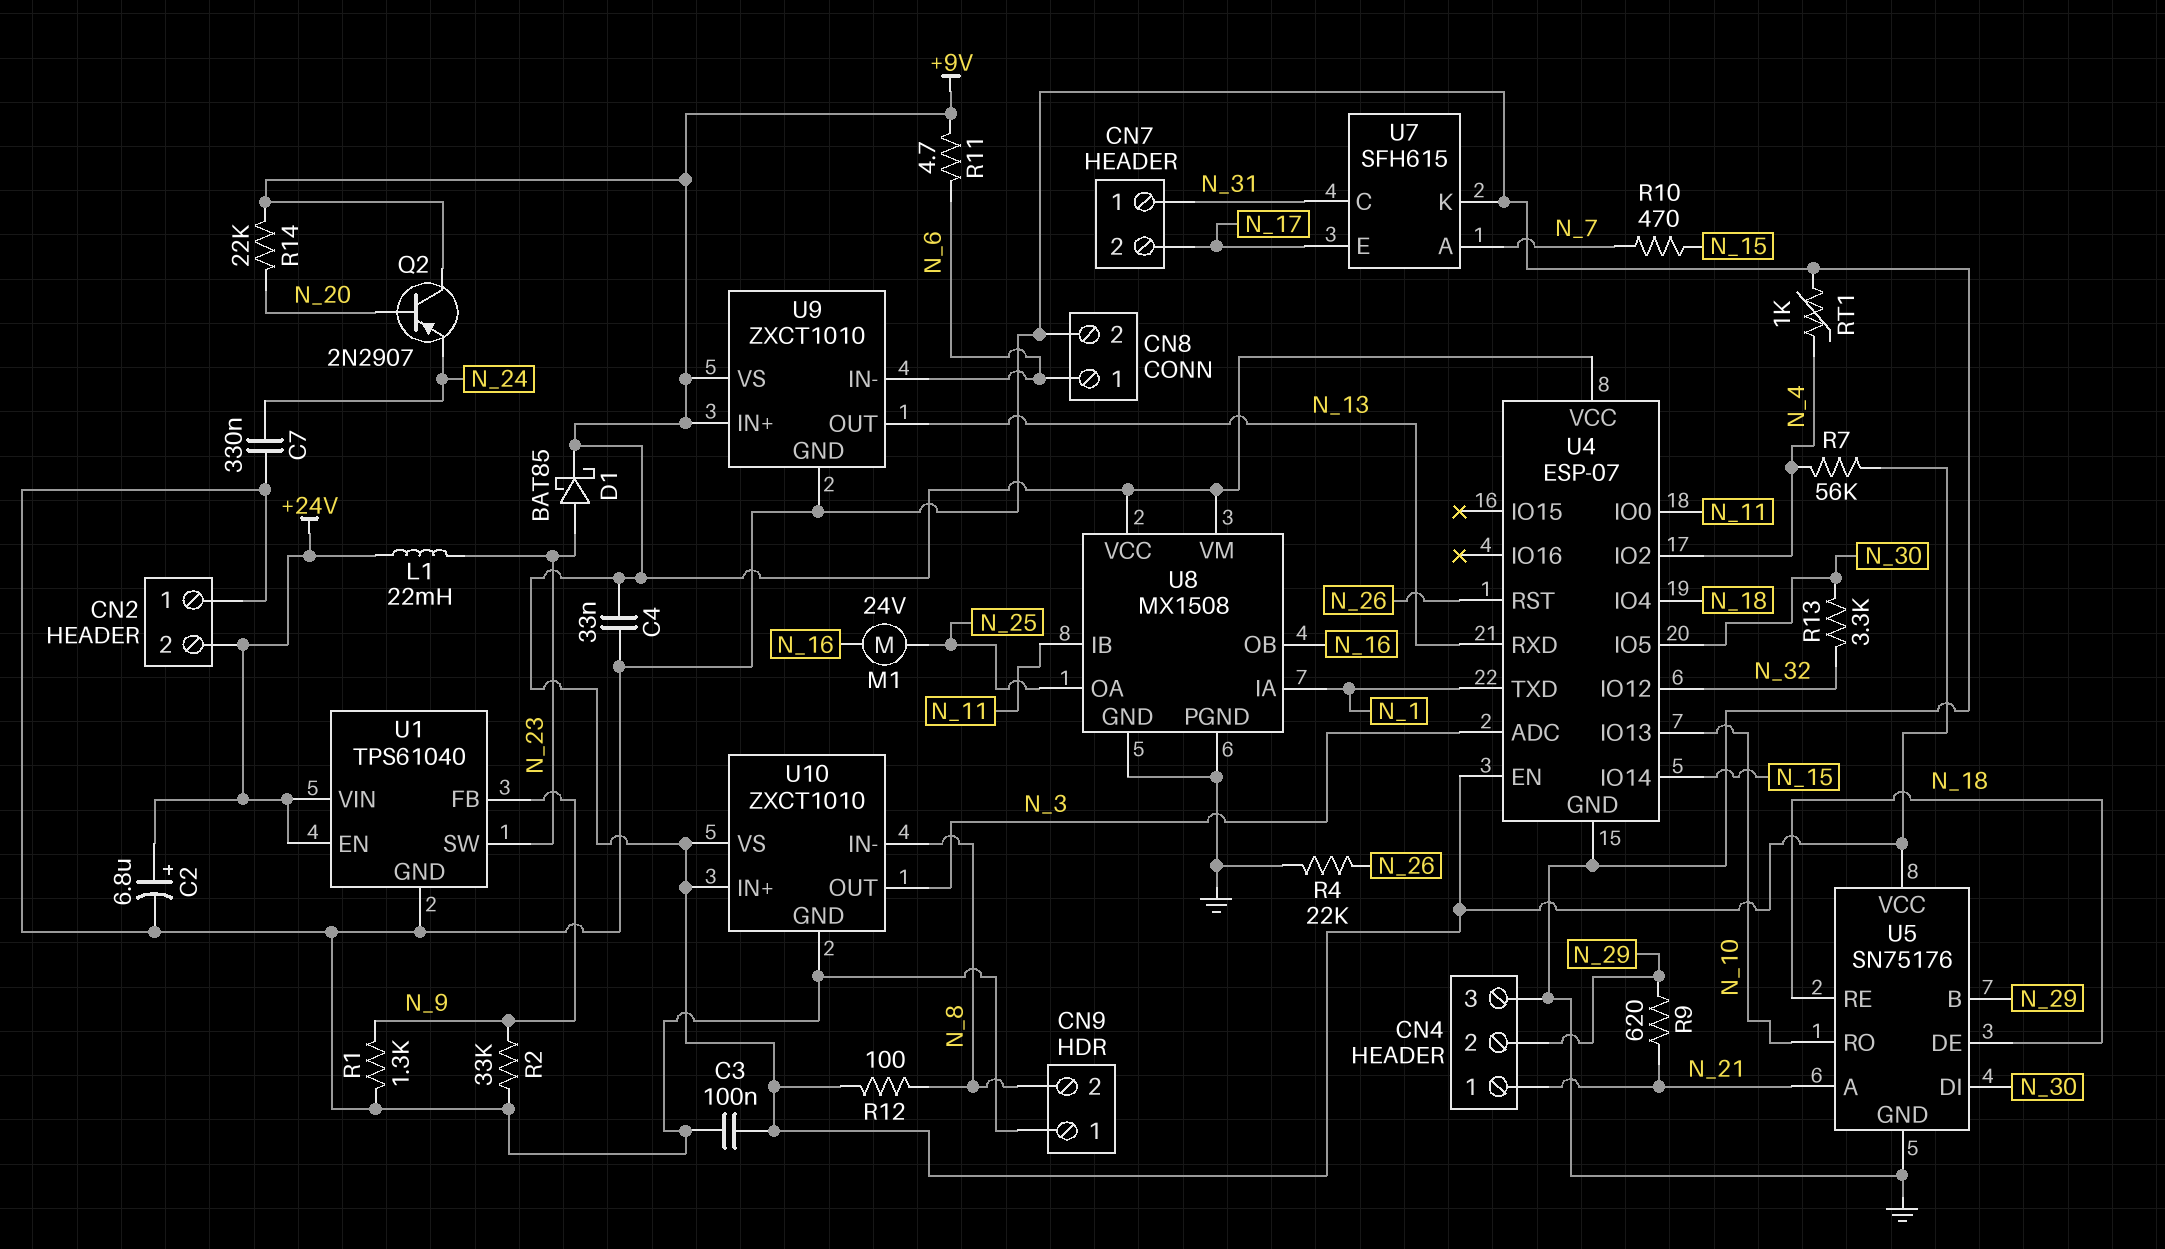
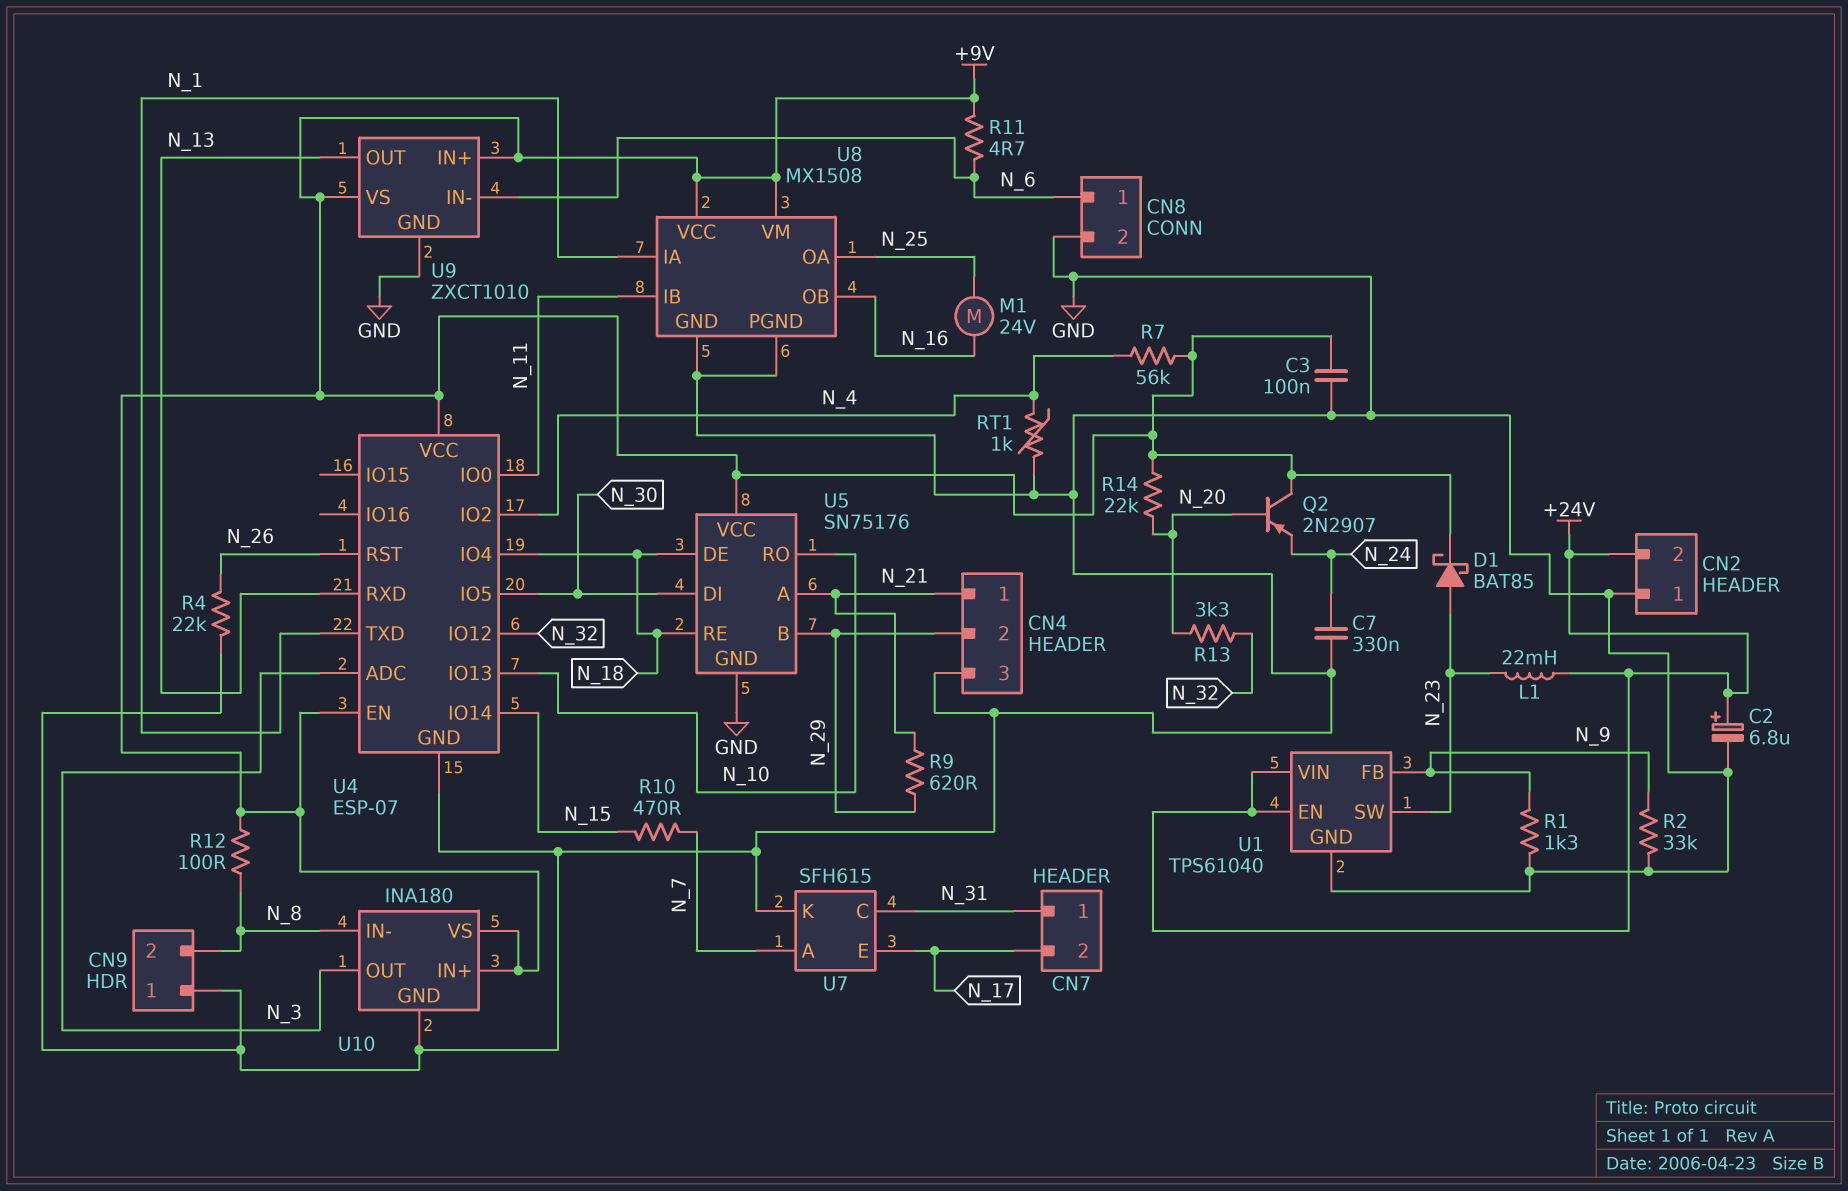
C4: 33nF (+9V, GND) -> none
R13: 3.3k (N_30, N_32) -> 3.3k (N_20, N_32)
U10: ZXCT1010 -> INA180

